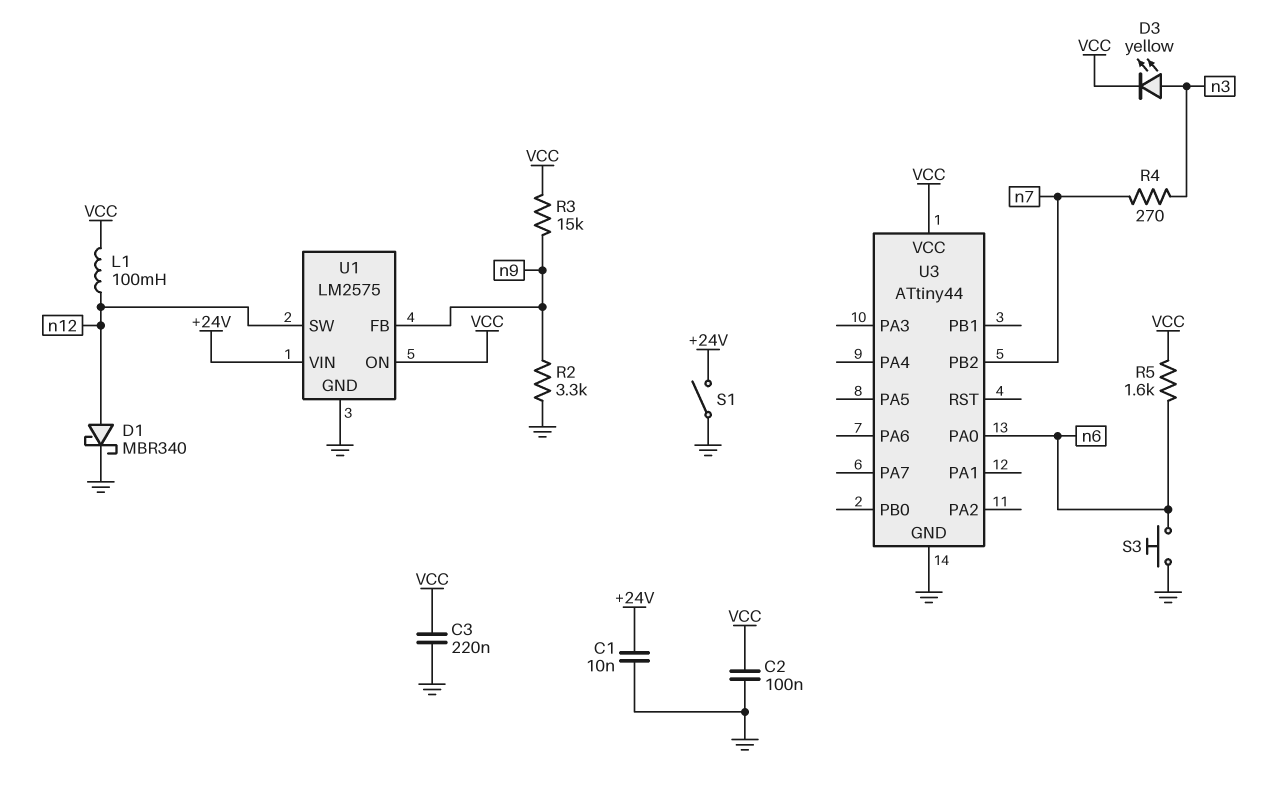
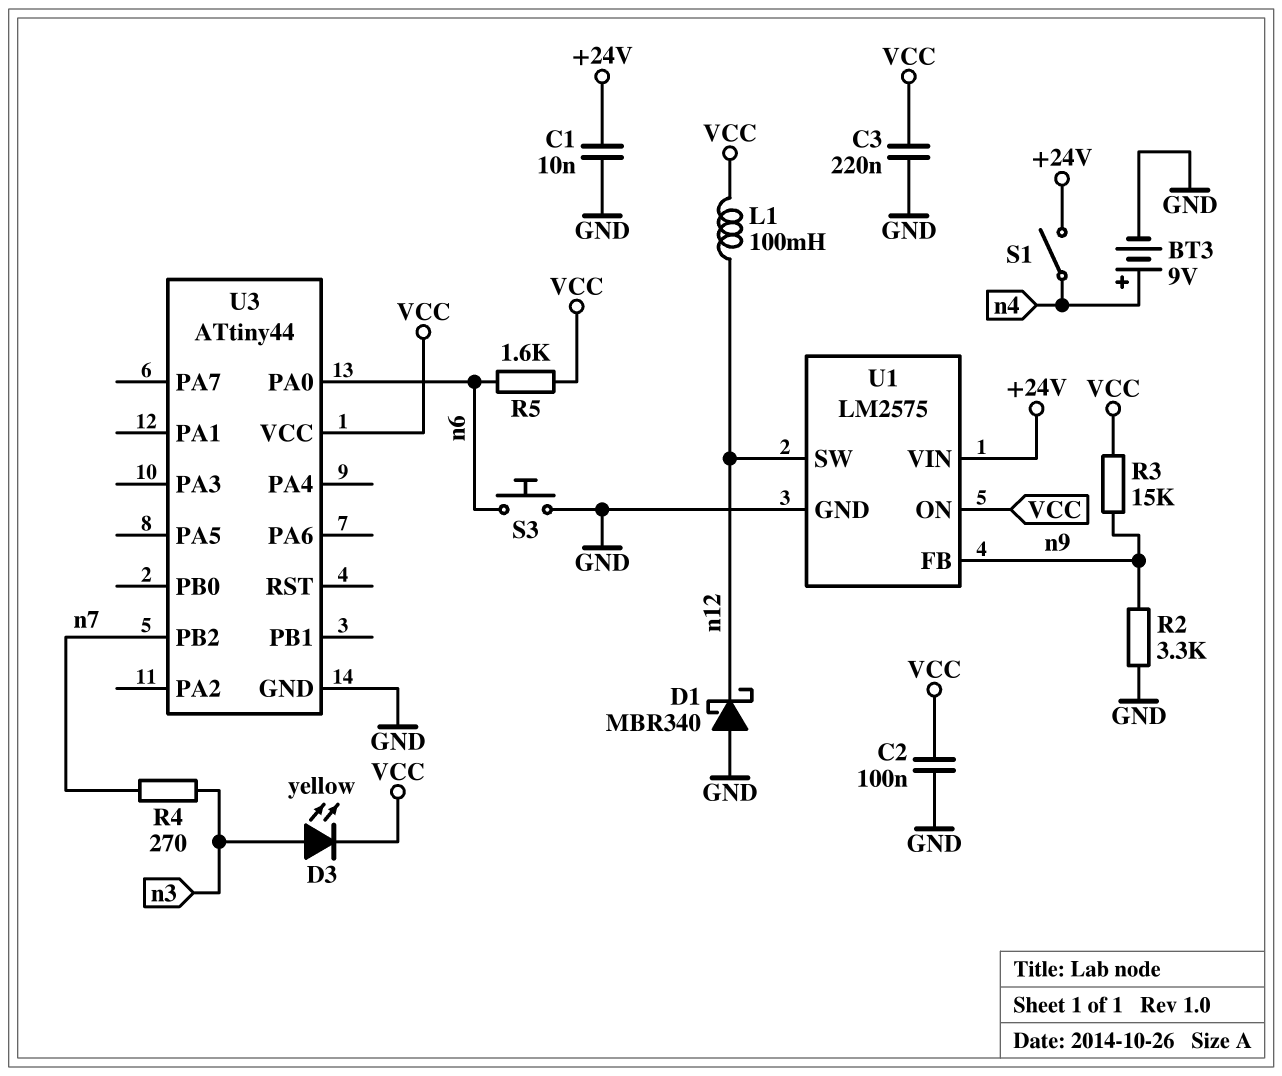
BT3: none -> 9V (plus n4, minus GND)
D1: schottky MBR340 (A n12, K GND) -> schottky MBR340 (A GND, K n12)
S1: switch (+24V, GND) -> switch (+24V, n4)

